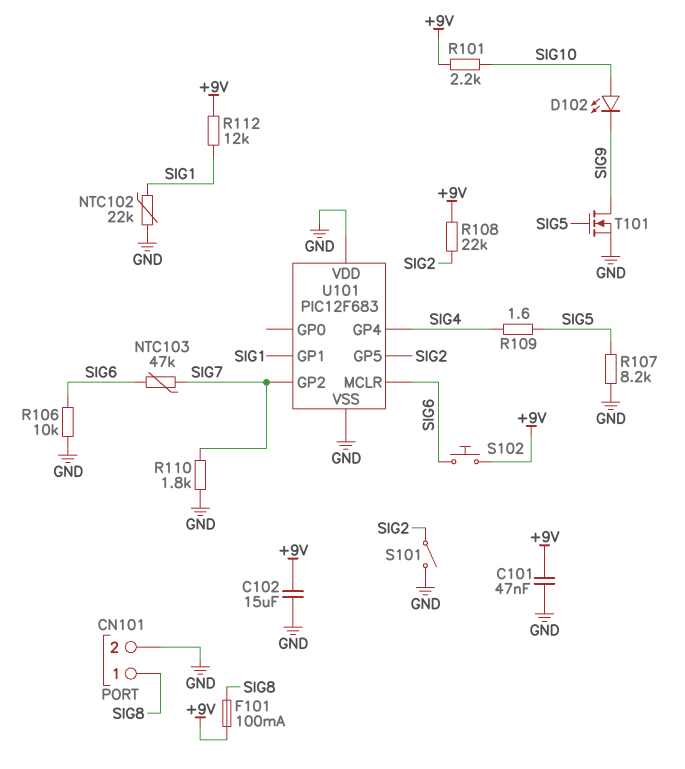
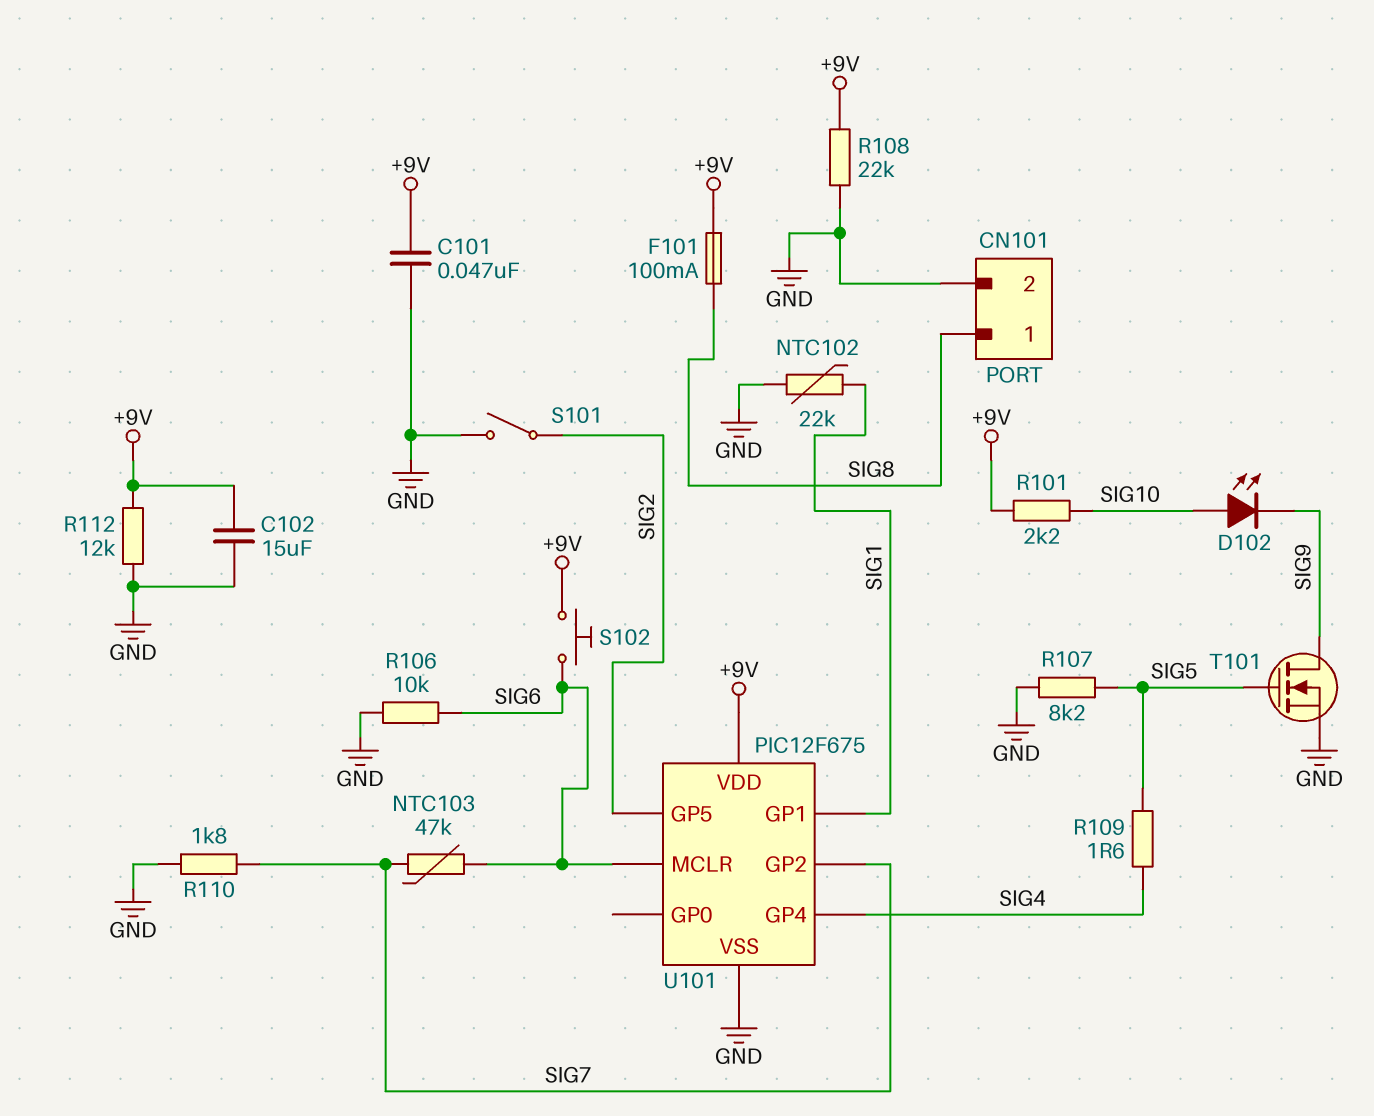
R108: 22k (+9V, SIG2) -> 22k (+9V, GND)
R112: 12k (+9V, SIG1) -> 12k (+9V, GND)
U101: PIC12F683 -> PIC12F675
U101 pin VDD: GND -> +9V

